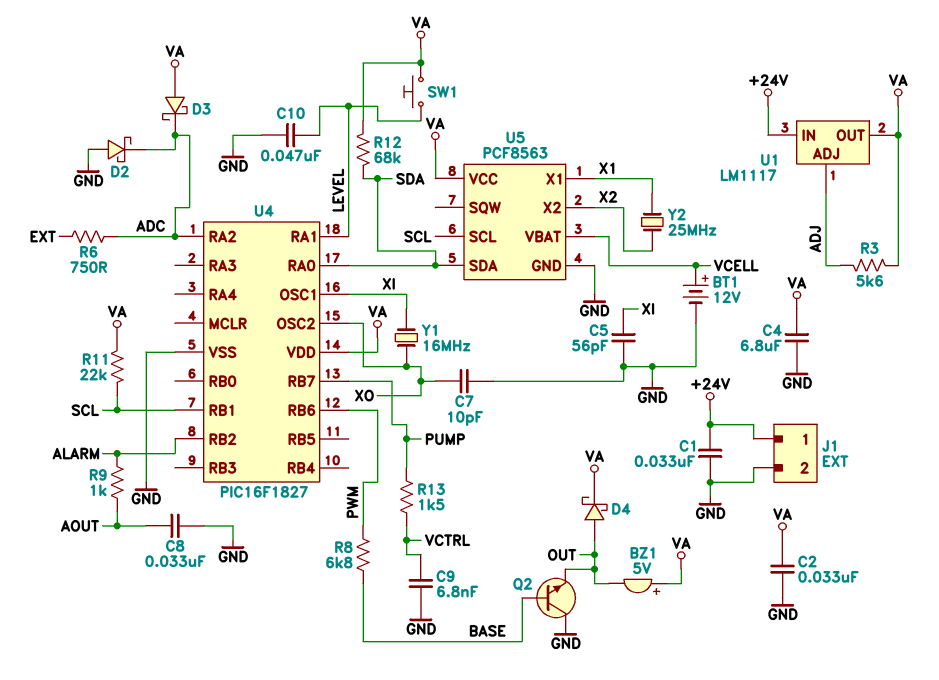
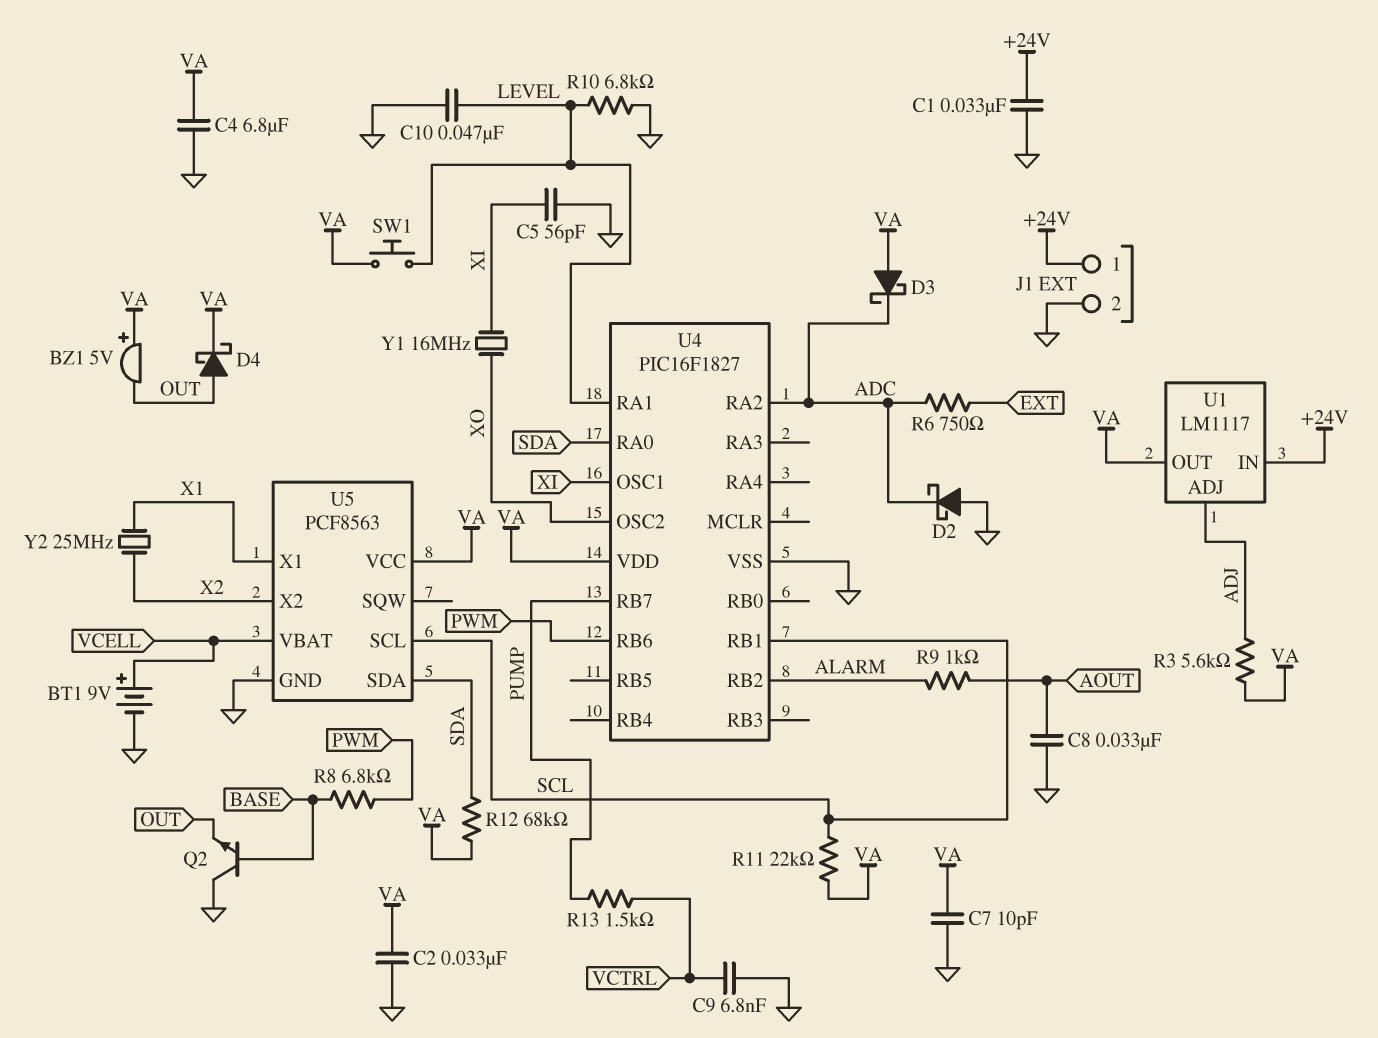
BT1: 12V (plus VCELL, minus GND) -> 9V (plus VCELL, minus GND)
C7: 10pF (GND, XO) -> 10pF (GND, VA)
R10: none -> 6.8k (GND, LEVEL)

